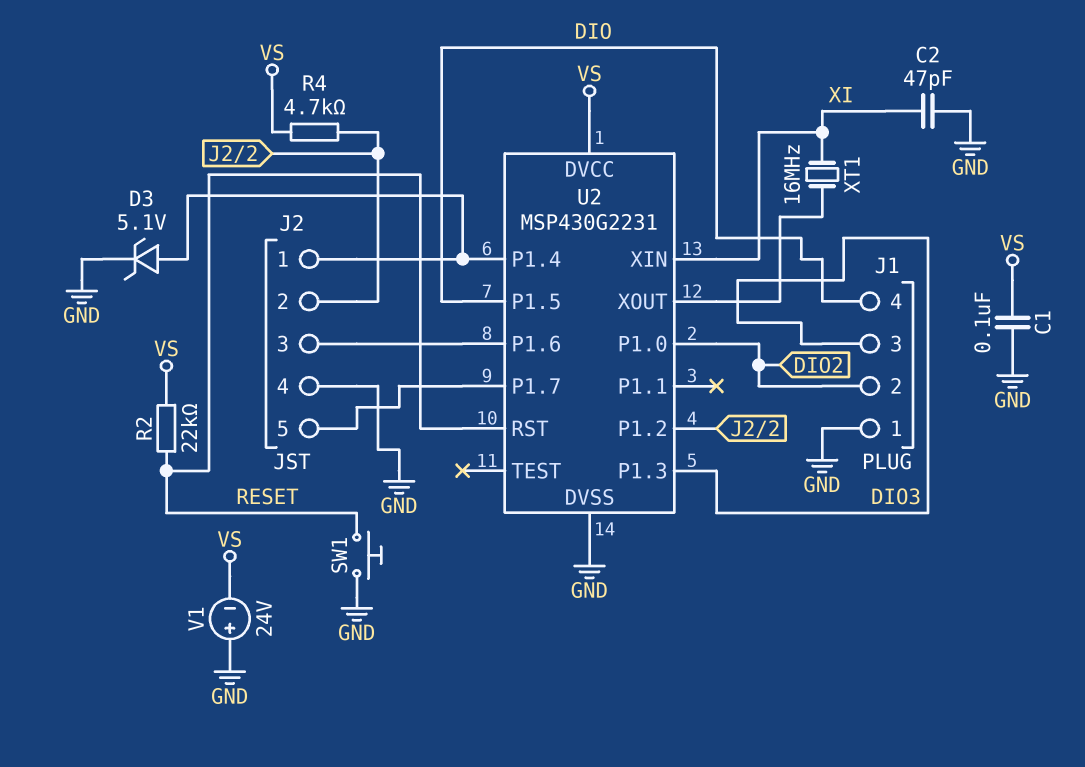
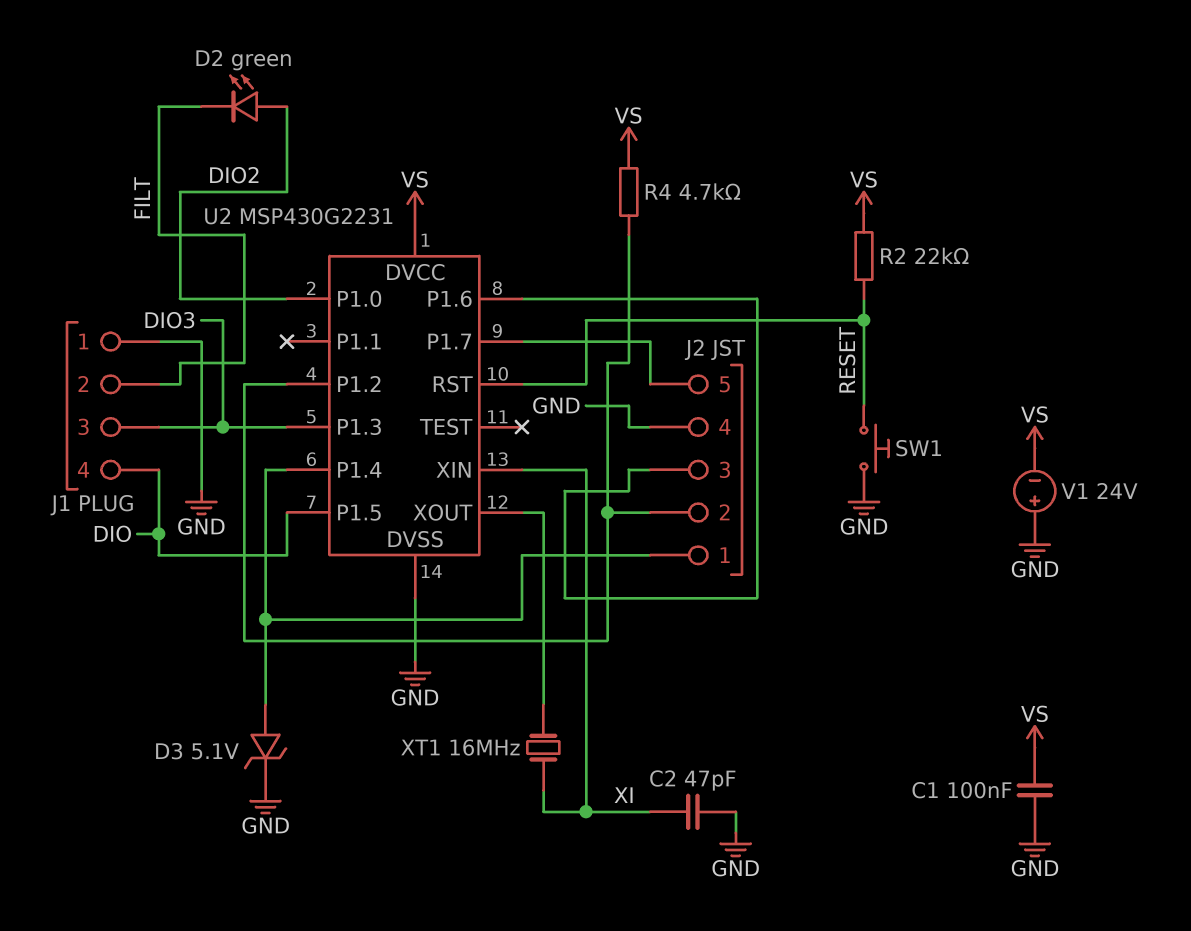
D2: none -> LED green (A DIO2, K FILT)
J1 pin 2: DIO2 -> FILT

